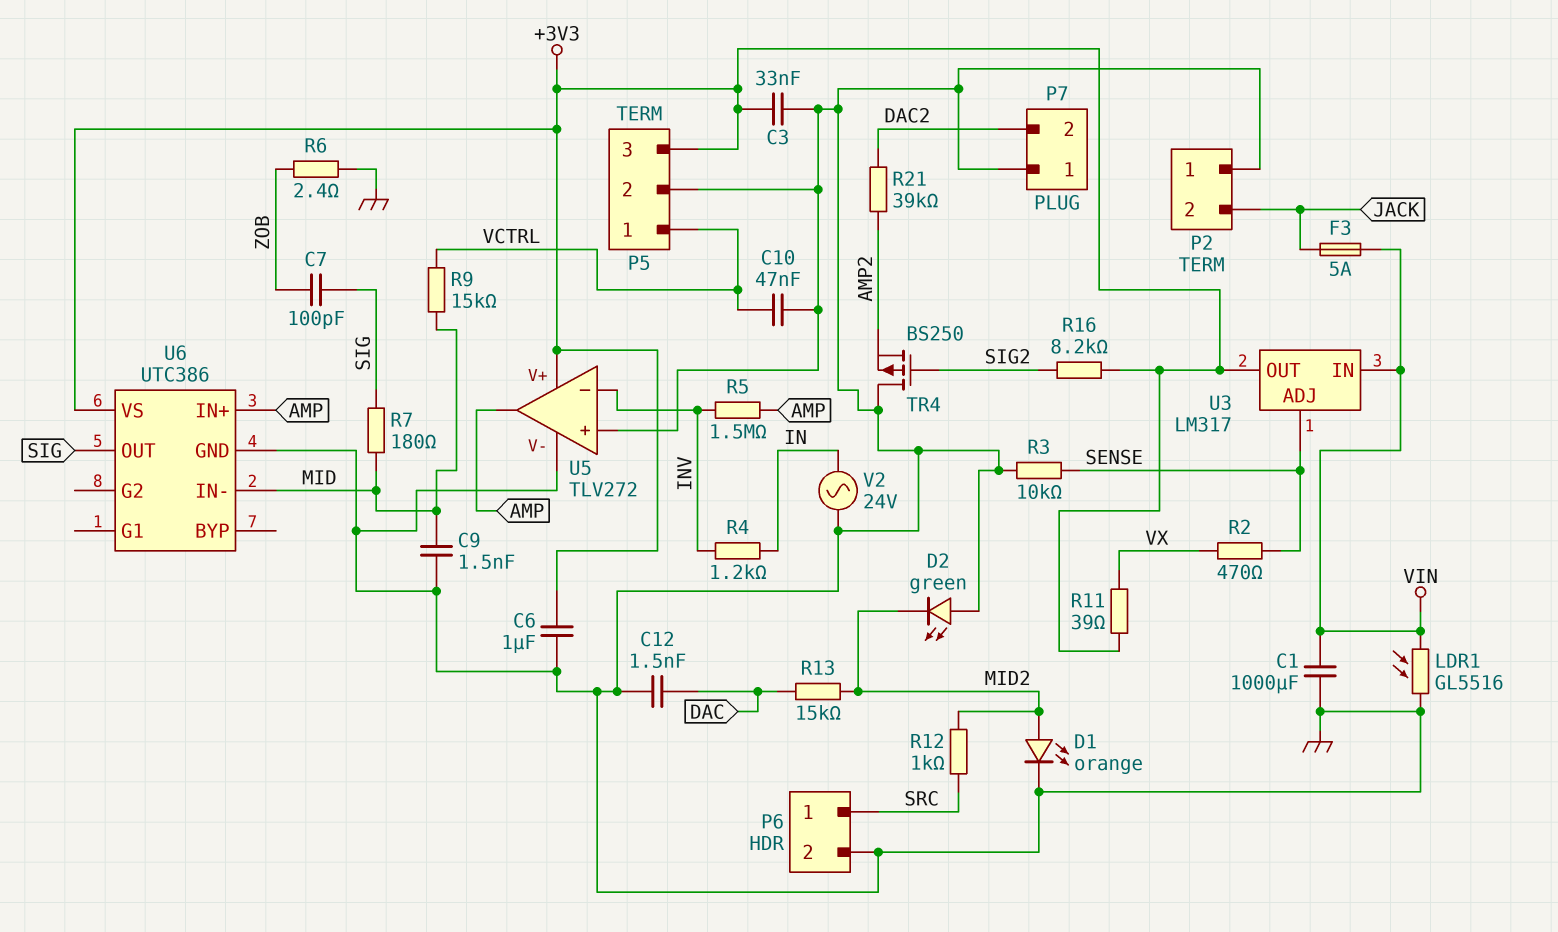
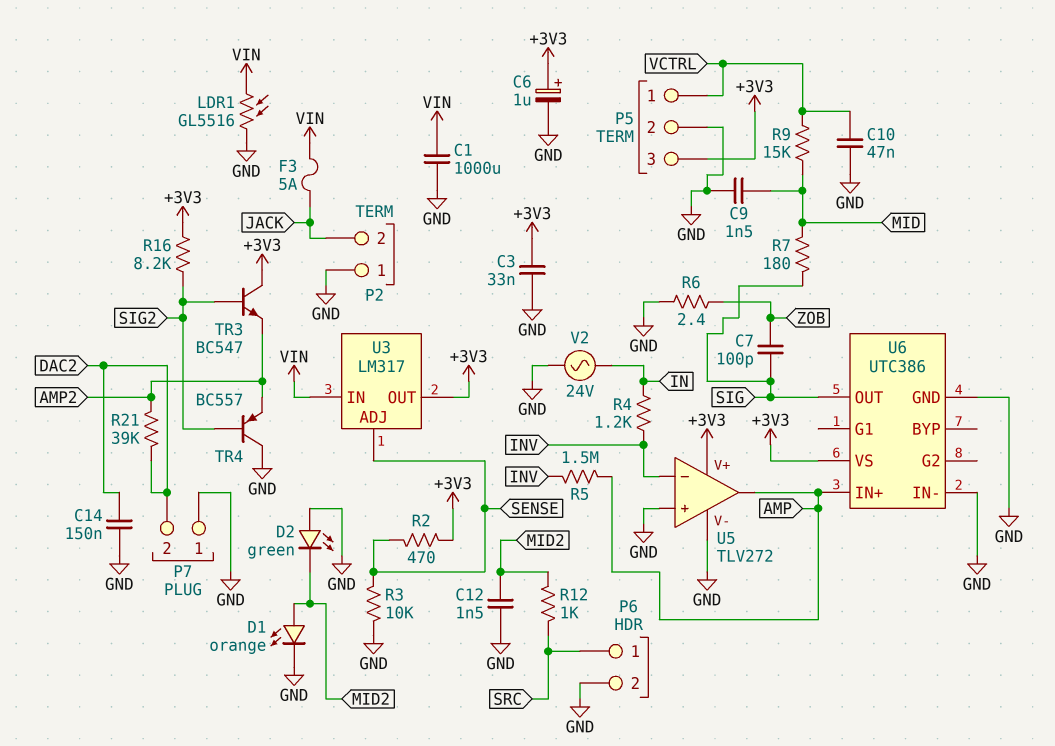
C6: 1uF (+3V3, GND) -> 1uF (plus +3V3, minus GND)
C12: 1.5nF (DAC, GND) -> 1.5nF (GND, MID2)
C14: none -> 150nF (DAC2, GND)
R2: 470 (SENSE, VX) -> 470 (+3V3, SENSE)
R11: 39 (+3V3, VX) -> none
R13: 15k (DAC, MID2) -> none
TR3: none -> NPN BC547 (B SIG2, C +3V3, E AMP2)
TR4: PMOS BS250 (G SIG2, D GND, S AMP2) -> PNP BC557 (B SIG2, C GND, E AMP2)
U6 pin IN-: MID -> GND

